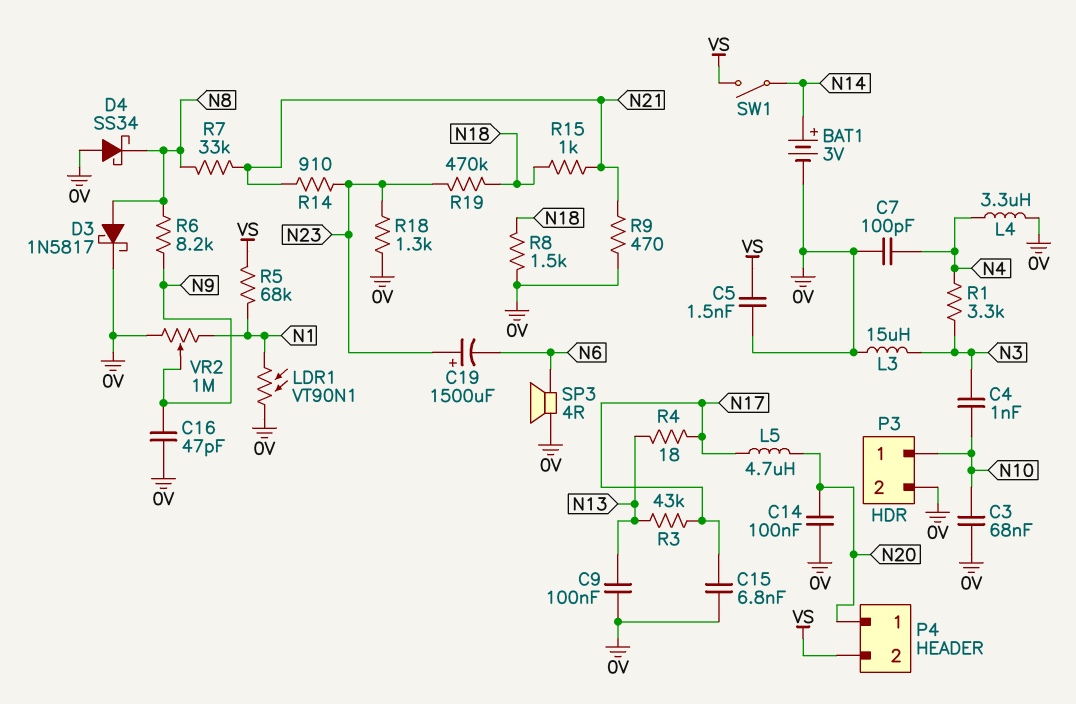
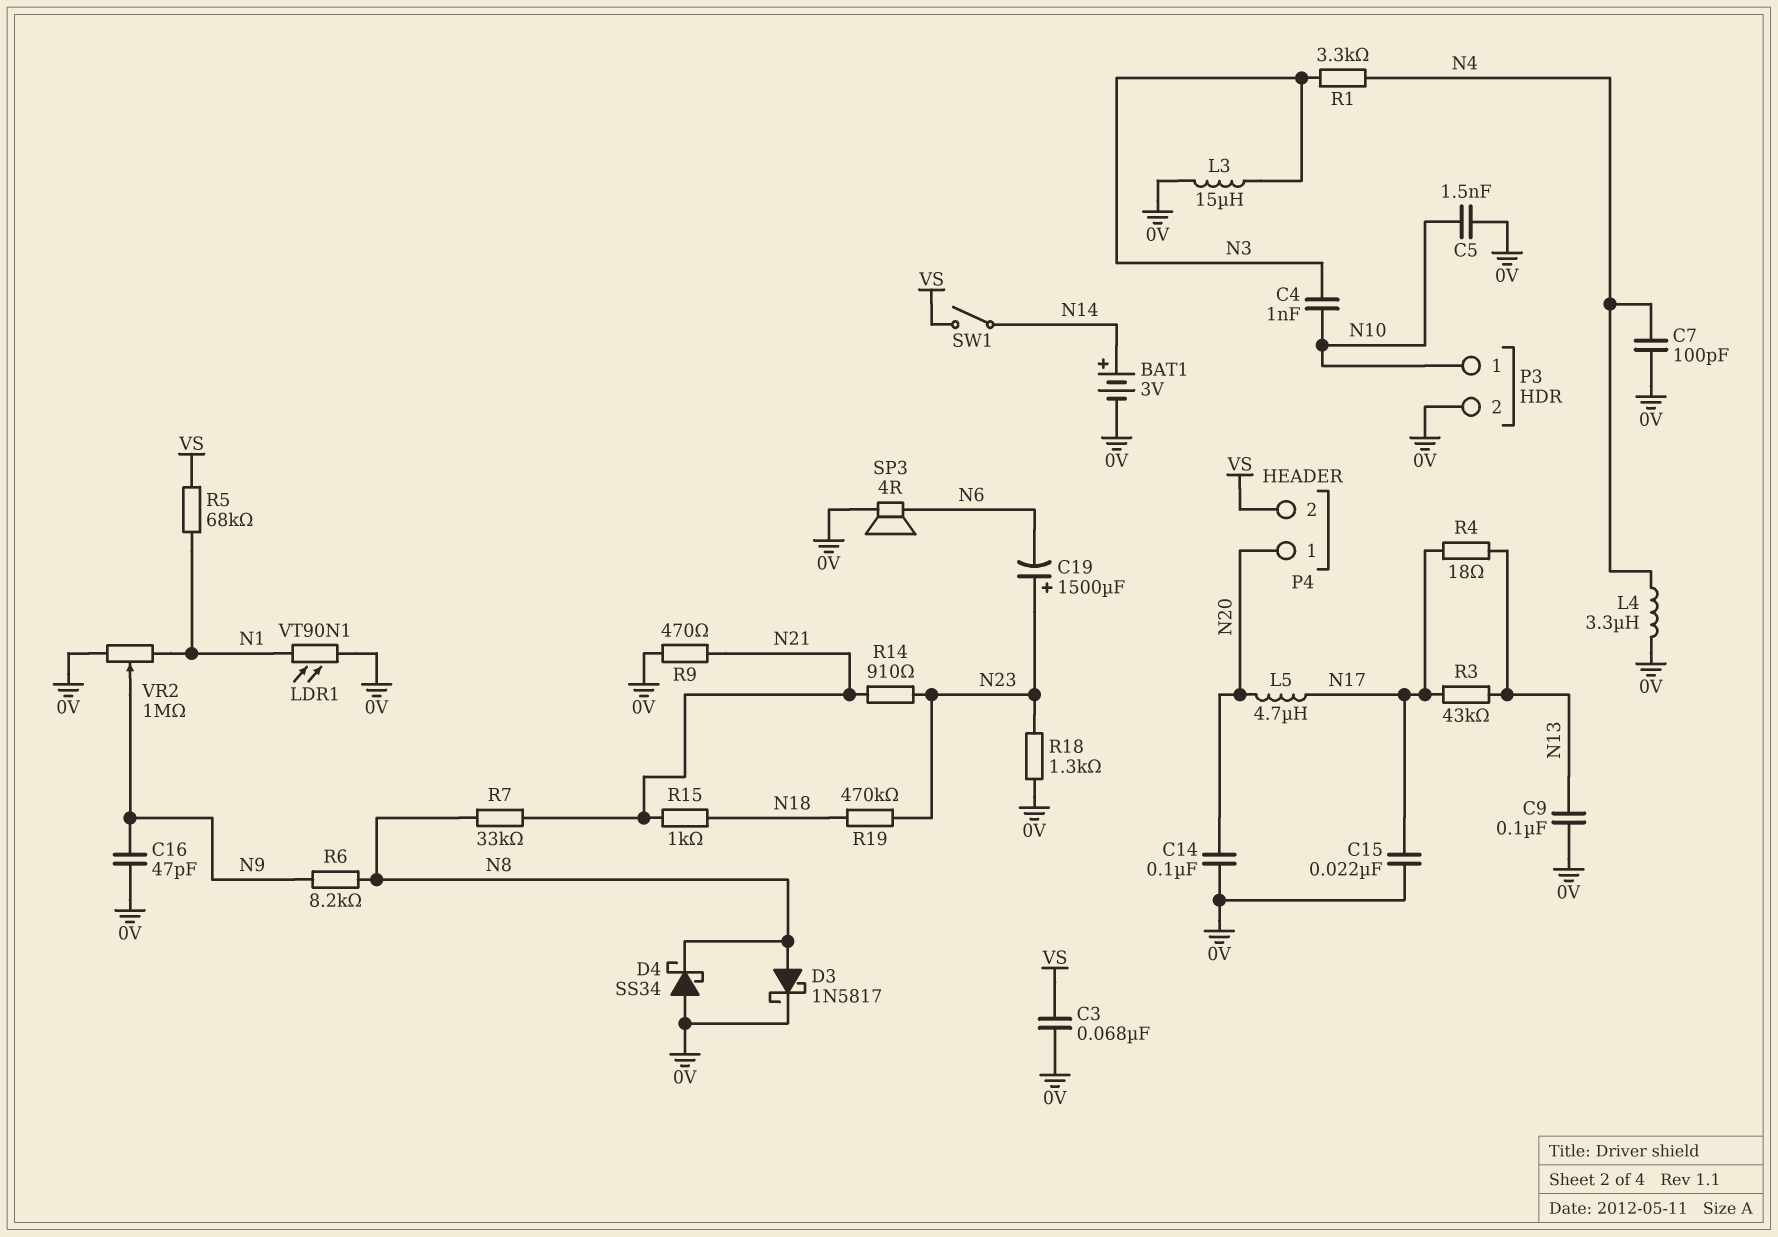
C3: 68nF (0V, N10) -> 68nF (0V, VS)
C5: 1.5nF (0V, VS) -> 1.5nF (0V, N10)
C15: 6.8nF (0V, N17) -> 22nF (0V, N17)
R8: 1.5k (0V, N18) -> none

